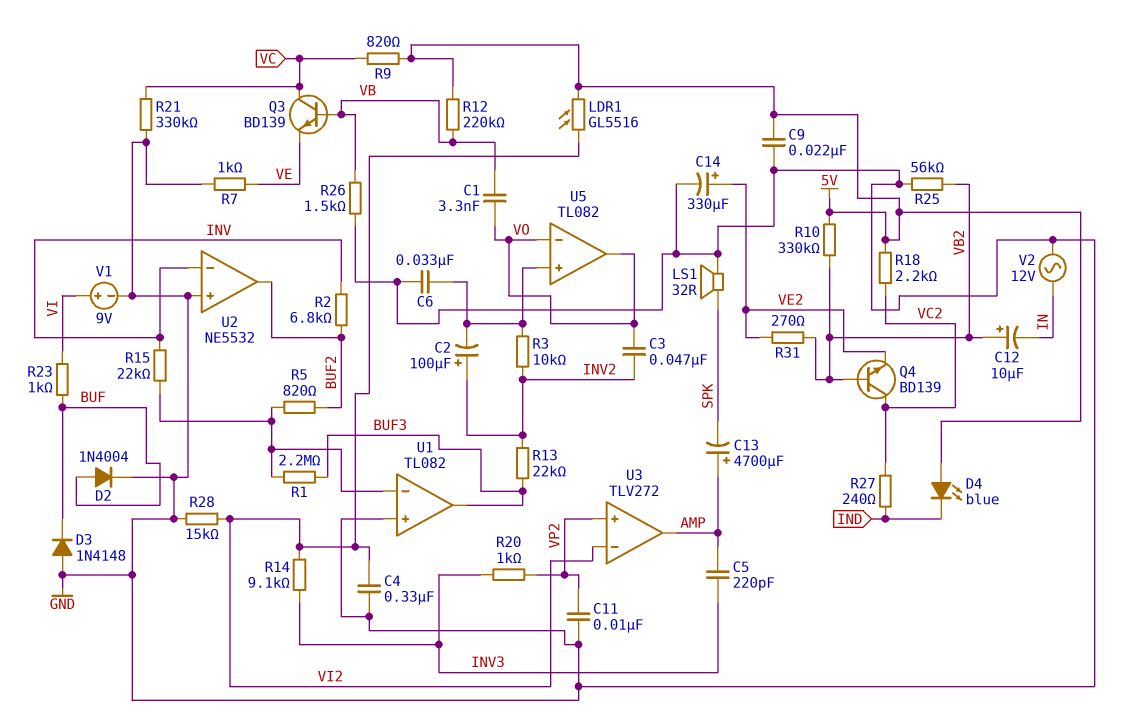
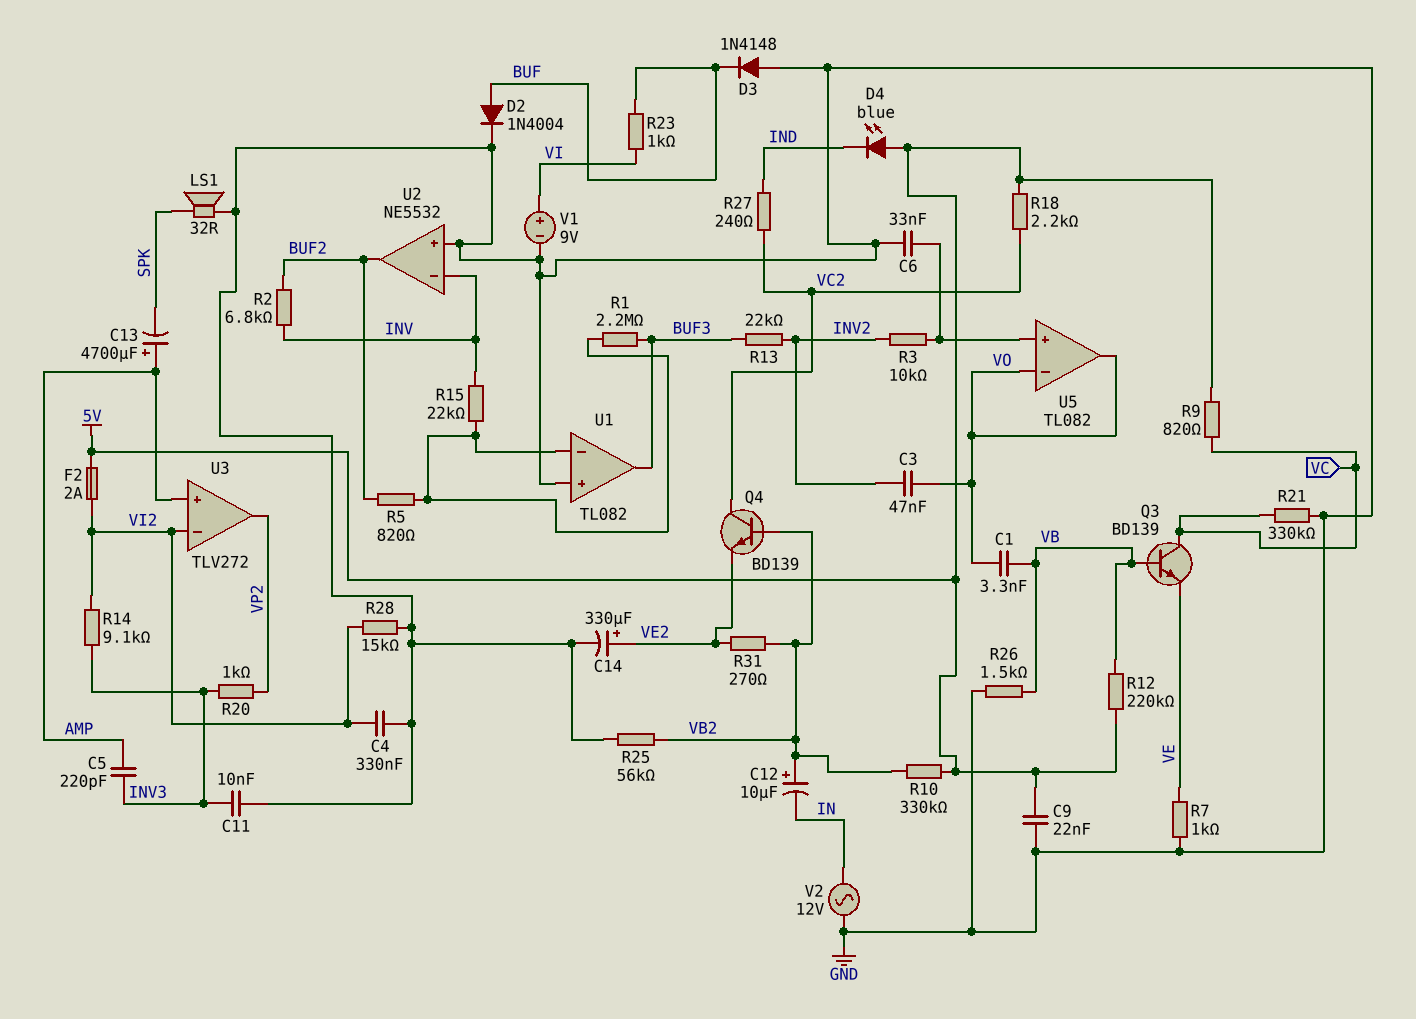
C2: 100uF (plus INV2, minus U5/in+) -> none
C11: 10nF (GND, VP2) -> 10nF (GND, INV3)
F2: none -> 2A (5V, VI2)
LDR1: GL5516 (5V, VI2) -> none
U3 pin in+: VP2 -> AMP
U3 pin out: AMP -> VP2

